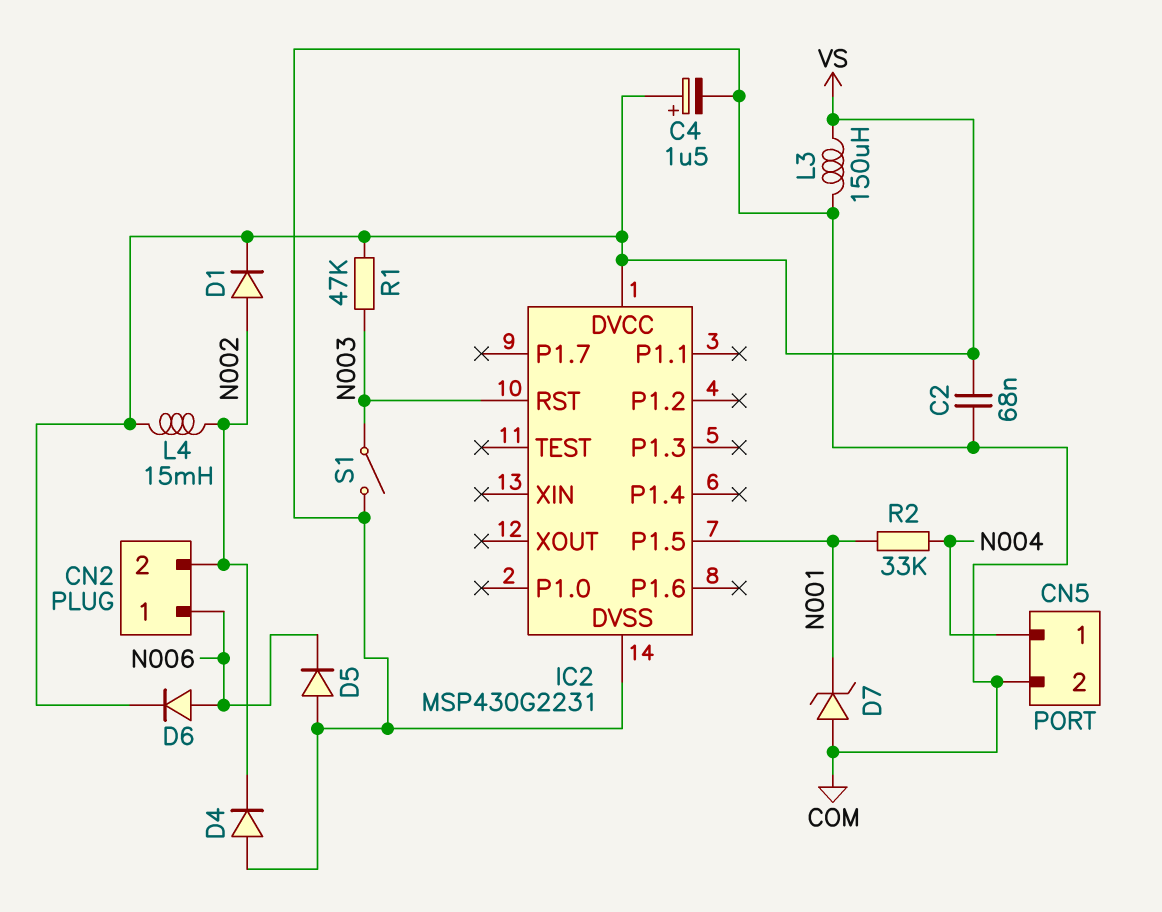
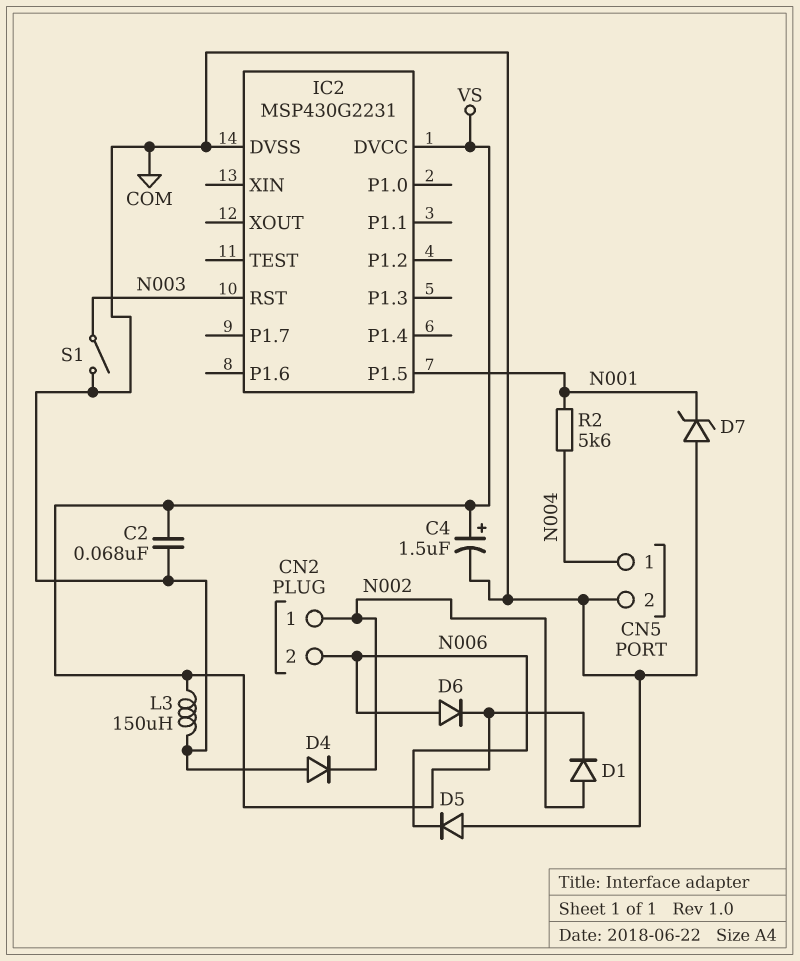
CN2 pin 1: N006 -> N002
CN2 pin 2: N002 -> N006
L4: 15mH (N002, VS) -> none
R1: 47k (N003, VS) -> none
R2: 33k (N001, N004) -> 5.6k (N001, N004)

